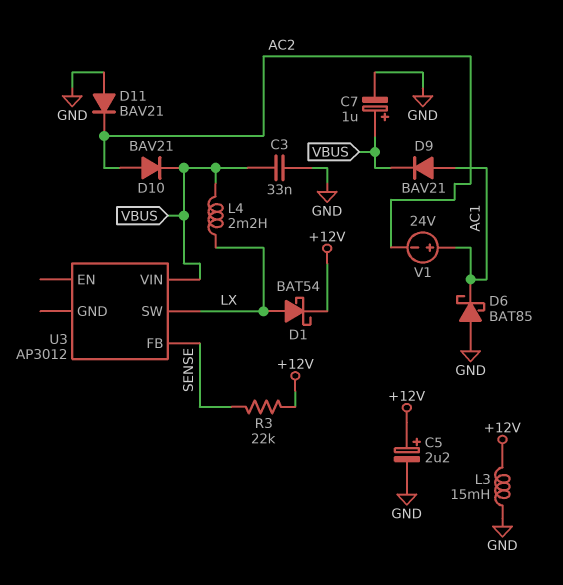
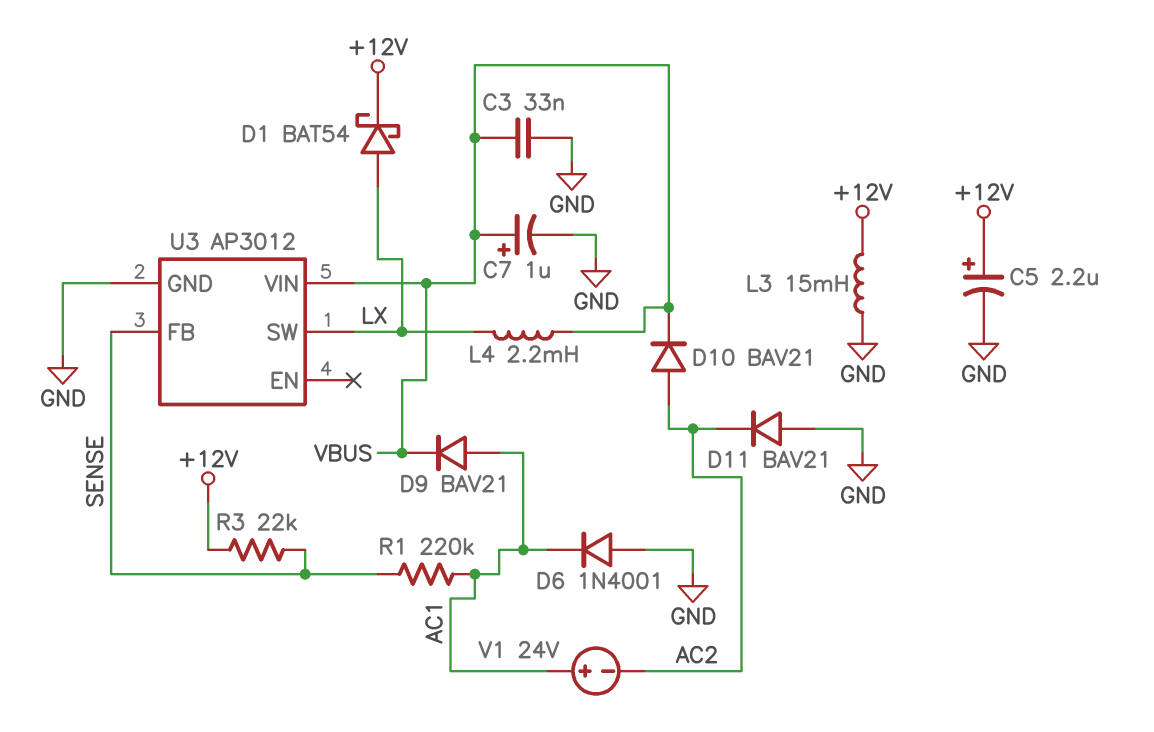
D6: schottky BAT85 (A GND, K AC1) -> diode 1N4001 (A GND, K AC1)
R1: none -> 220k (AC1, SENSE)
U3 pin GND: none -> GND

